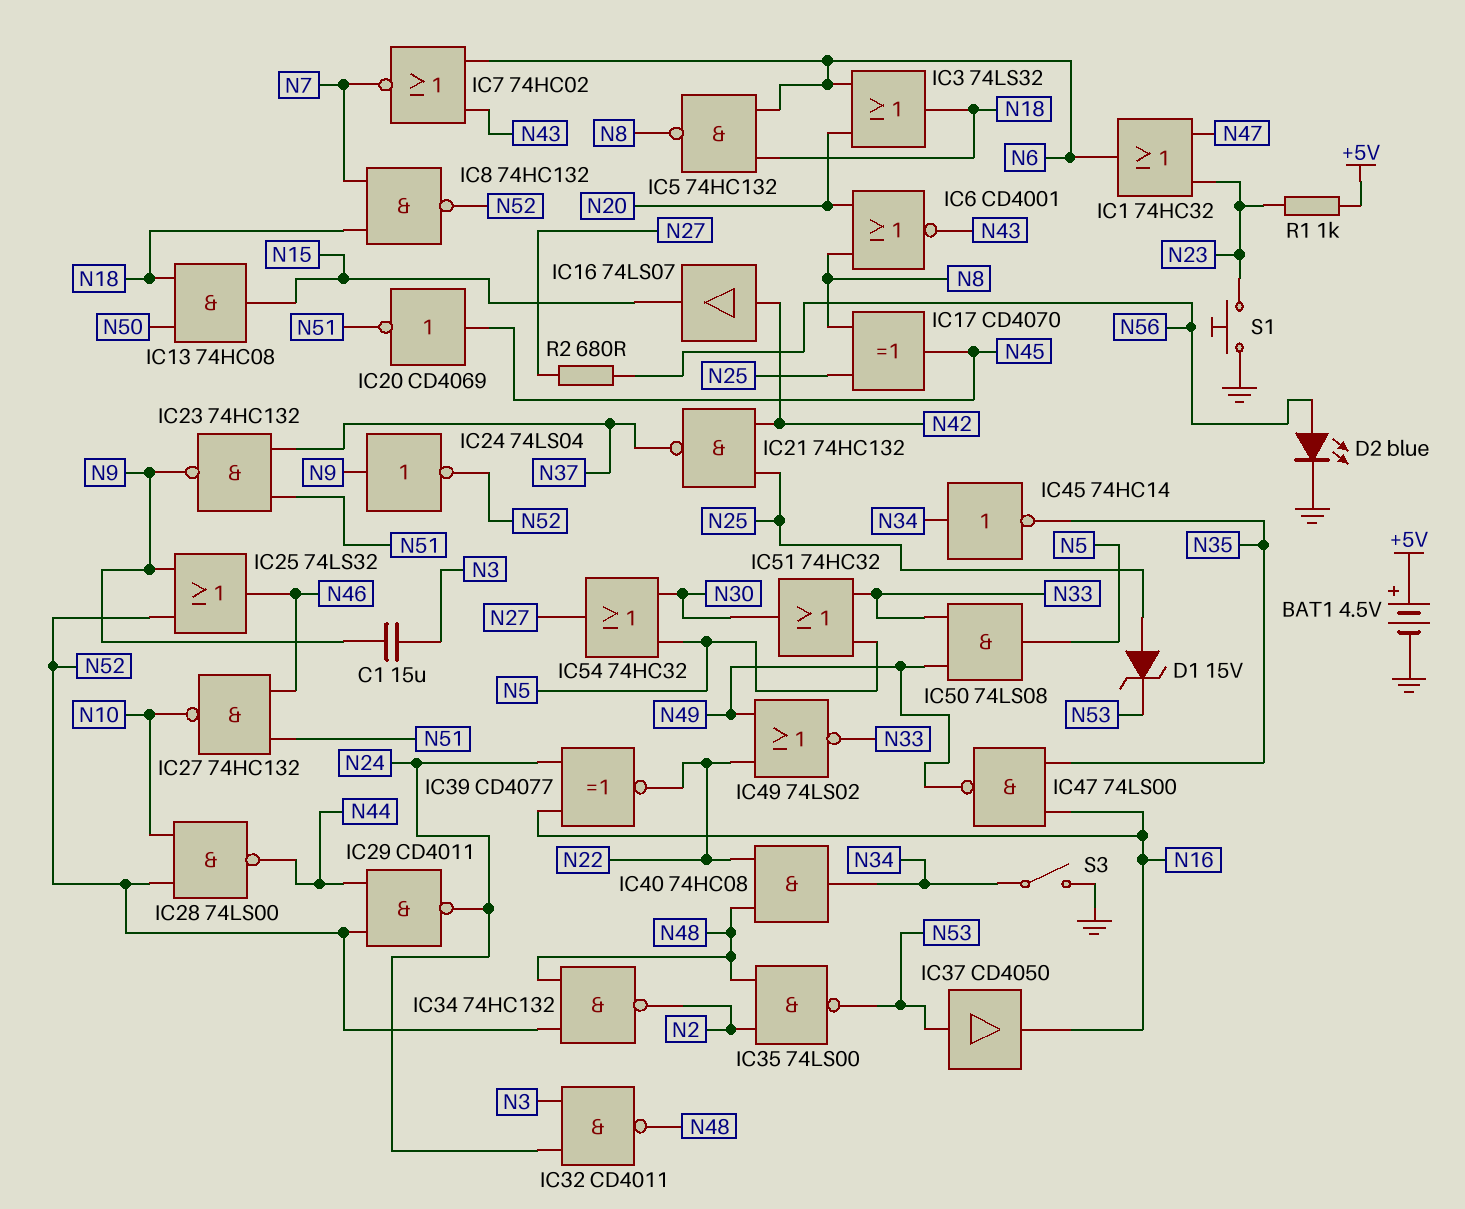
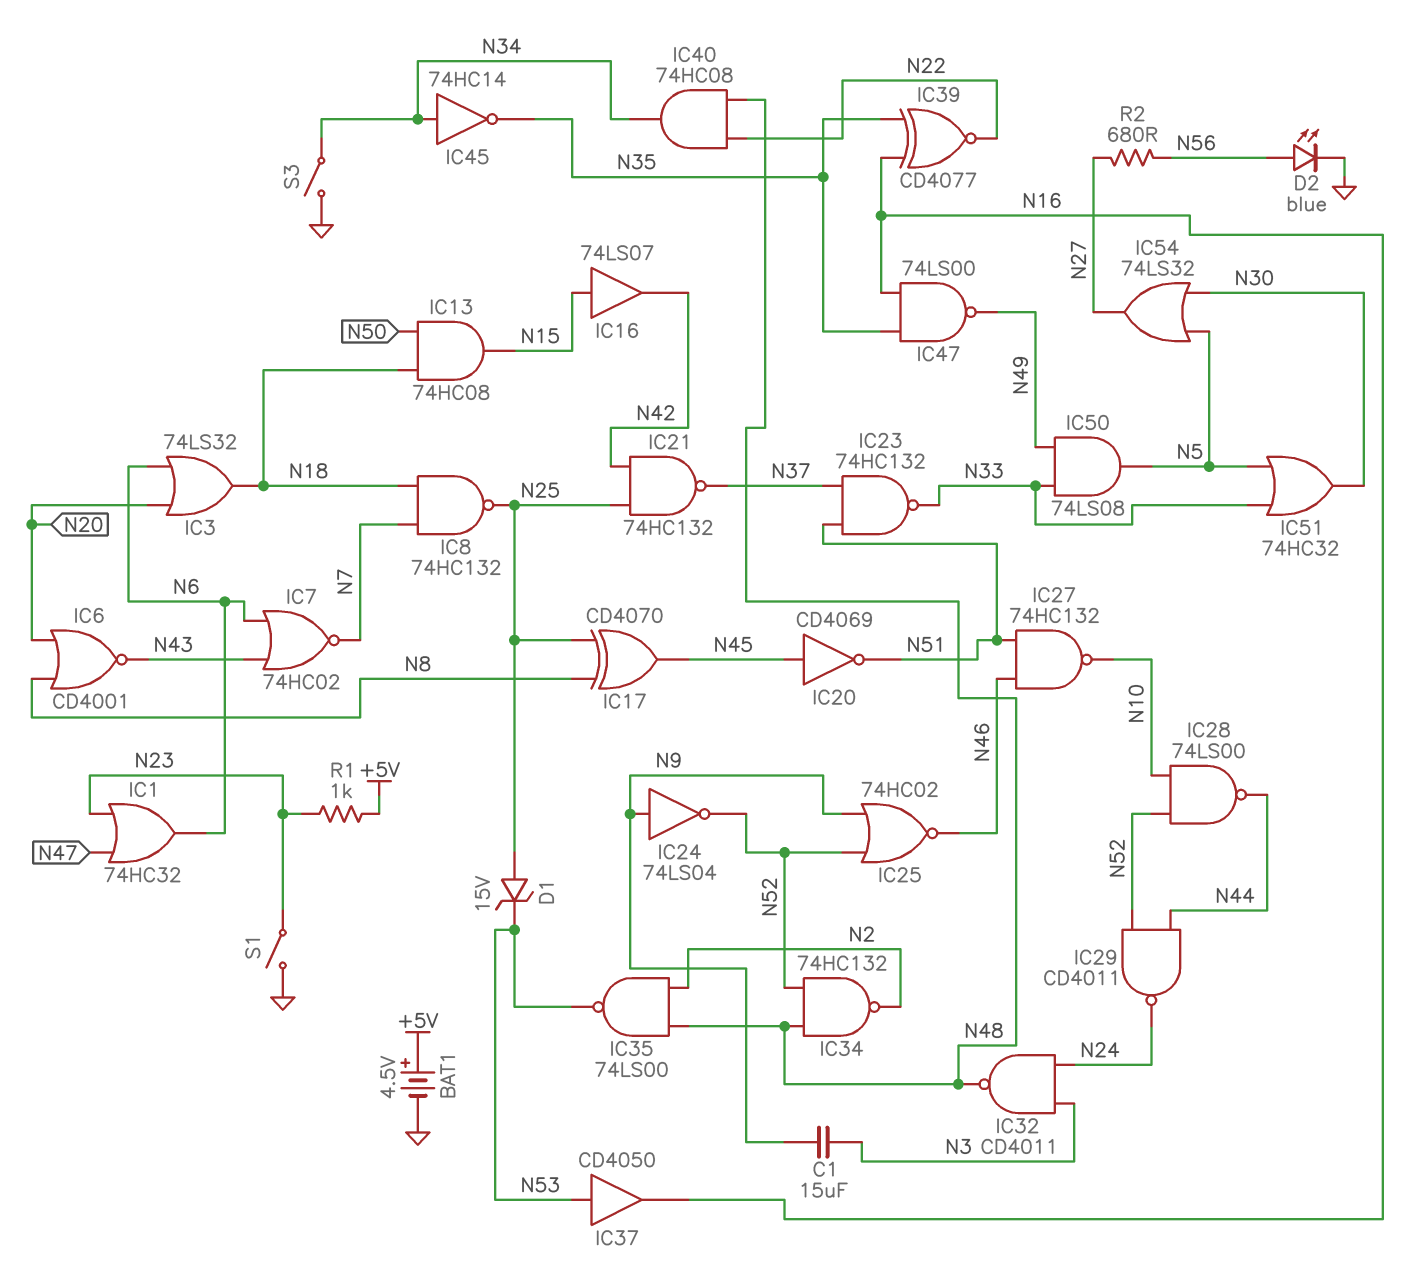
IC5: NAND 74HC132 (in N6, in N18, out N8) -> none
IC8: NAND 74HC132 (in N7, in N18, out N52) -> NAND 74HC132 (in N7, in N18, out N25)
IC16: buffer 74LS07 (in N42, out N15) -> buffer 74LS07 (in N15, out N42)
IC23: NAND 74HC132 (in N37, in N51, out N9) -> NAND 74HC132 (in N37, in N51, out N33)
IC25: OR 74LS32 (in N9, in N52, out N46) -> NOR 74HC02 (in N9, in N52, out N46)
IC39: XNOR CD4077 (in N16, in N24, out N22) -> XNOR CD4077 (in N16, in N35, out N22)
IC49: NOR 74LS02 (in N22, in N49, out N33) -> none
IC54: OR 74HC32 (in N5, in N30, out N27) -> OR 74LS32 (in N5, in N30, out N27)
S1: button (GND, N23) -> switch (GND, N23)

